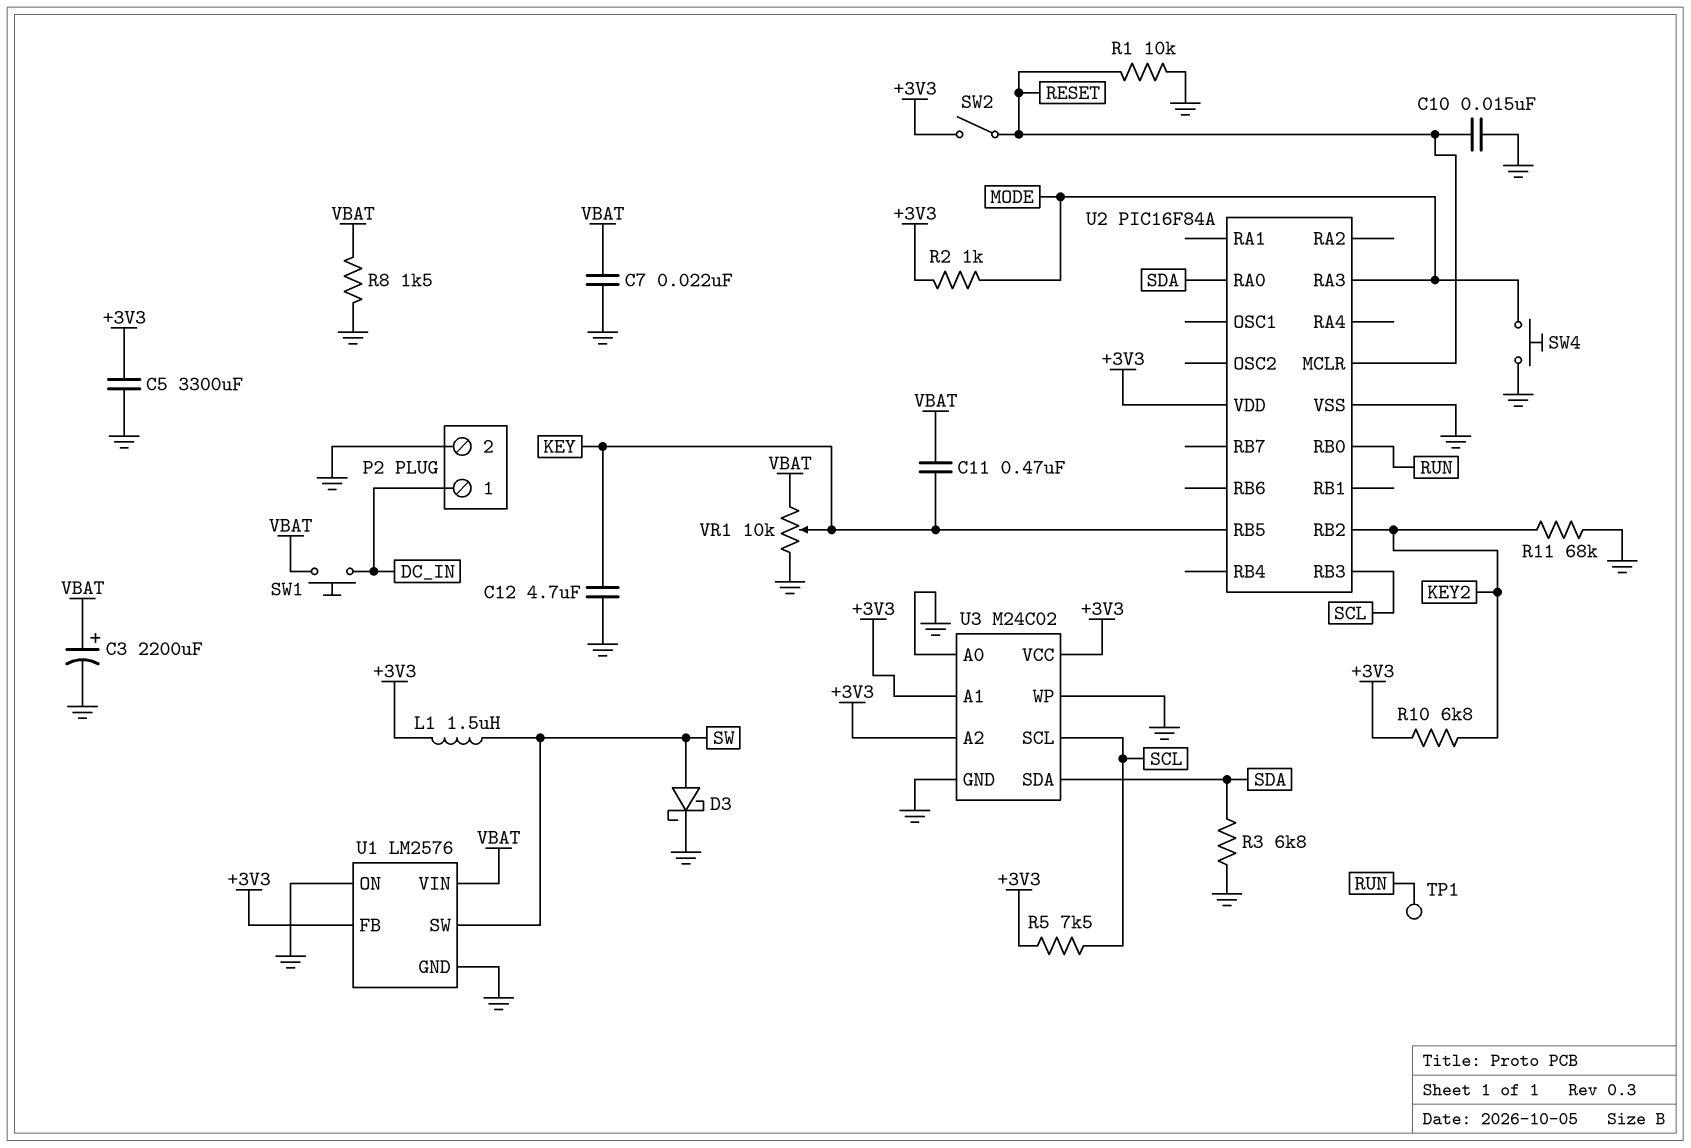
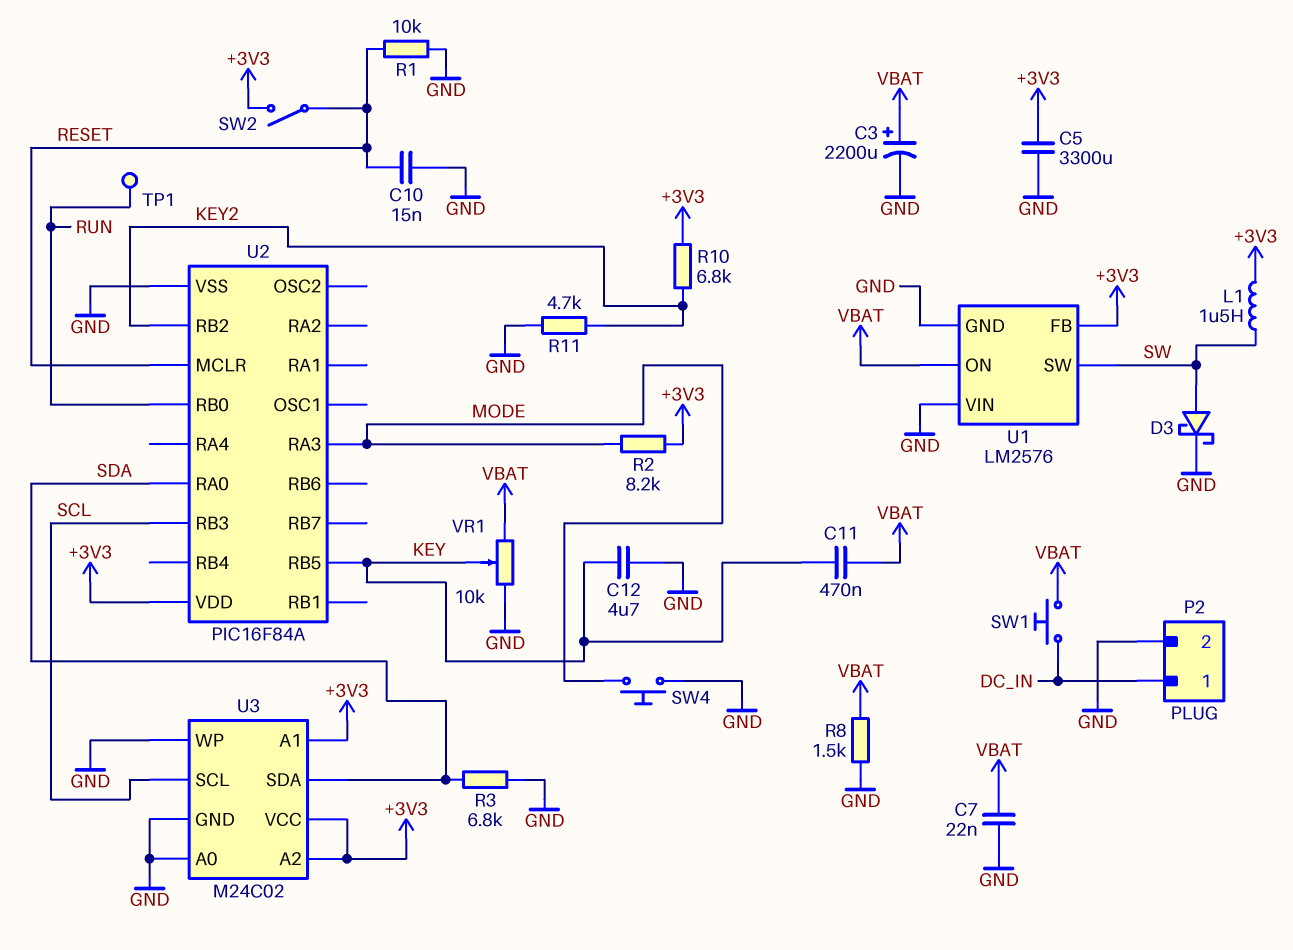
R2: 1k (+3V3, MODE) -> 8.2k (+3V3, MODE)
R5: 7.5k (+3V3, SCL) -> none
R11: 68k (GND, KEY2) -> 4.7k (GND, KEY2)
U1 pin ON: GND -> VBAT
U1 pin VIN: VBAT -> GND

